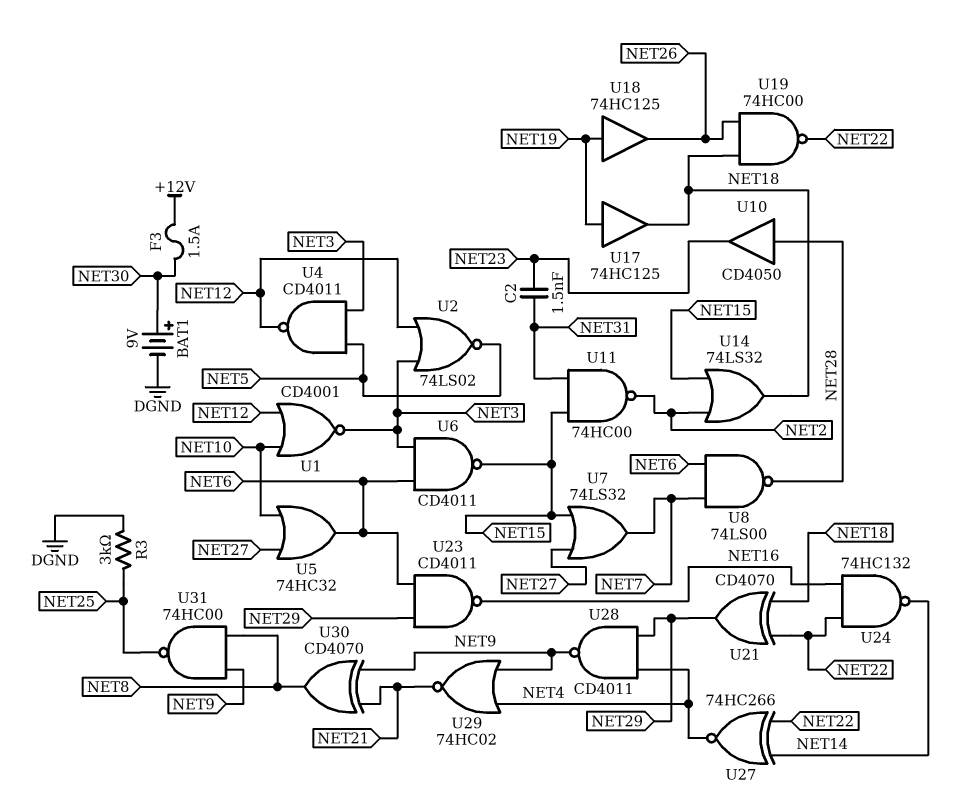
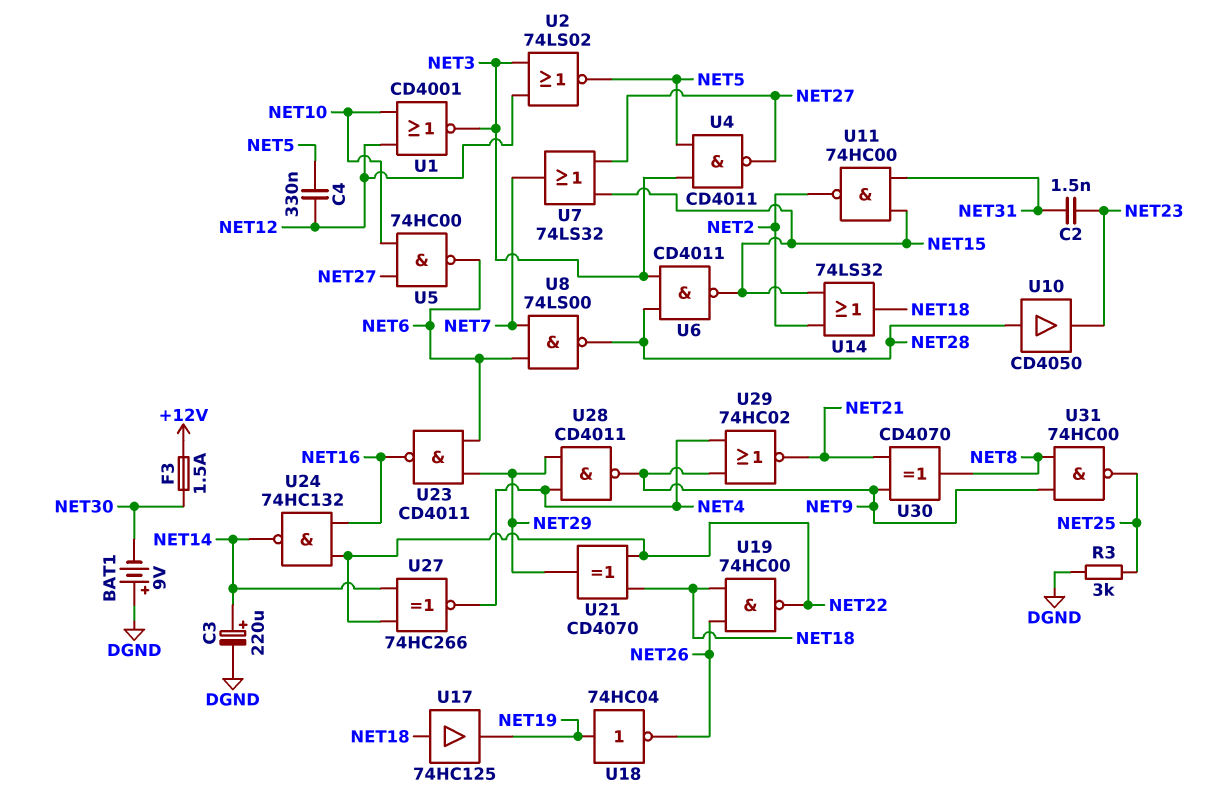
BAT1: 9V (plus NET30, minus DGND) -> 9V (plus DGND, minus NET30)
C3: none -> 220uF (plus NET14, minus DGND)
C4: none -> 330nF (NET5, NET12)
U4: NAND CD4011 (in NET3, in NET5, out NET12) -> NAND CD4011 (in NET3, in NET5, out NET27)
U5: OR 74HC32 (in NET10, in NET27, out NET6) -> NAND 74HC00 (in NET10, in NET27, out NET6)
U6: NAND CD4011 (in NET3, in NET6, out NET15) -> NAND CD4011 (in NET3, in NET28, out NET15)
U17: buffer 74HC125 (in NET19, out NET18) -> buffer 74HC125 (in NET18, out NET19)
U18: buffer 74HC125 (in NET19, out NET26) -> NOT 74HC04 (in NET19, out NET26)

